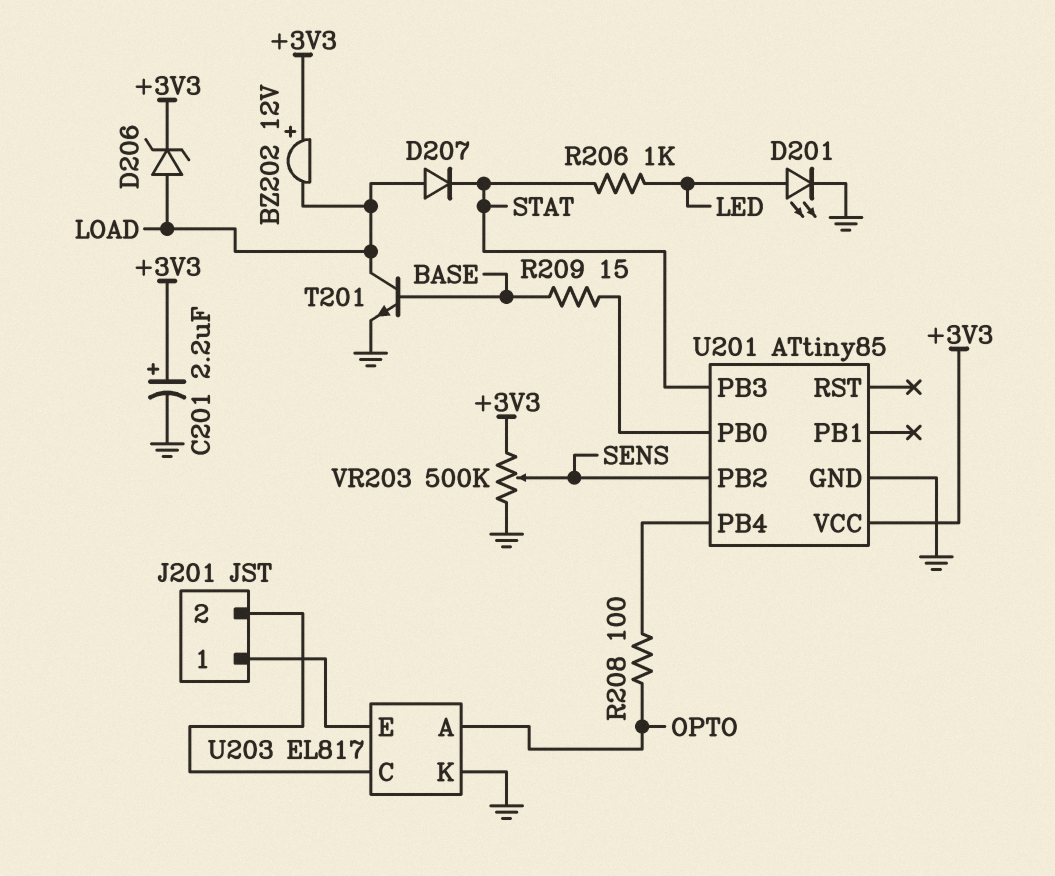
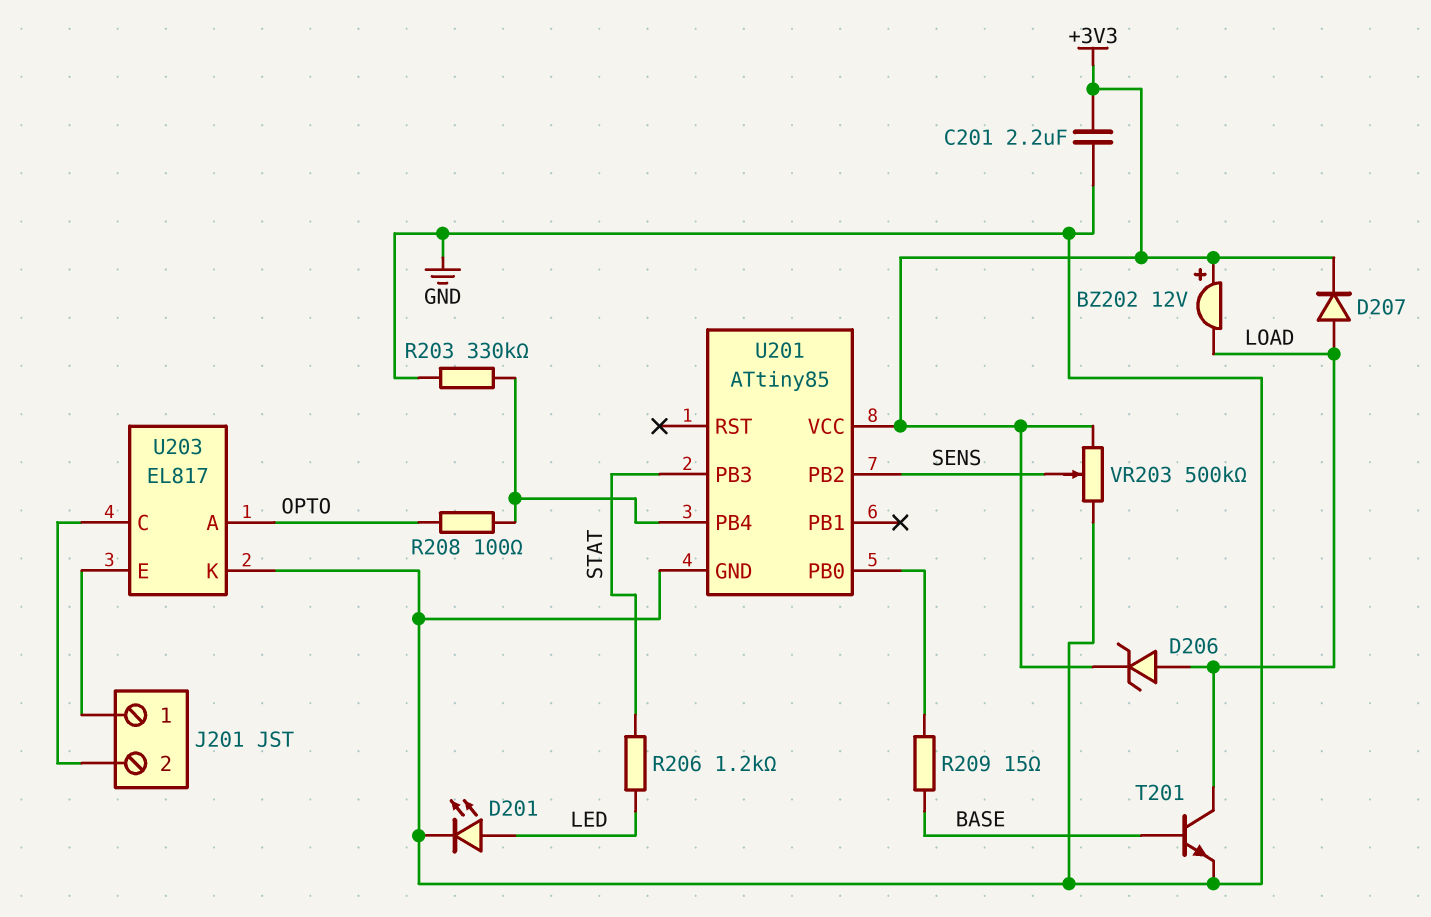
C201: 2.2uF (plus +3V3, minus GND) -> 2.2uF (+3V3, GND)
D207: diode (A LOAD, K STAT) -> diode (A LOAD, K +3V3)
R203: none -> 330k (GND, U201/PB4)
R206: 1k (LED, STAT) -> 1.2k (LED, STAT)

